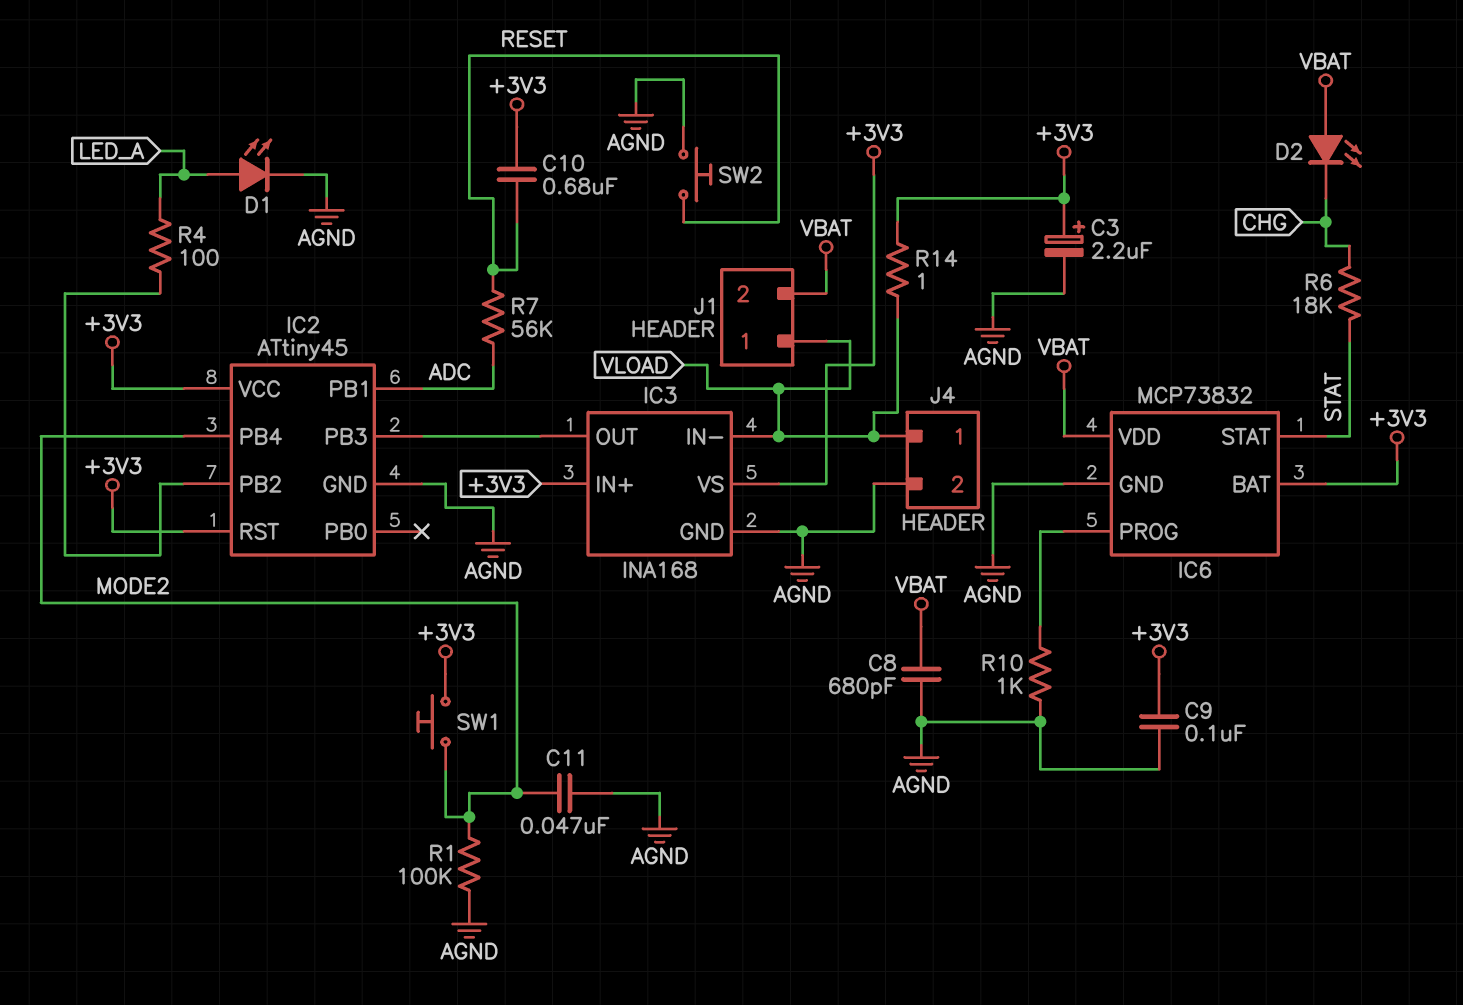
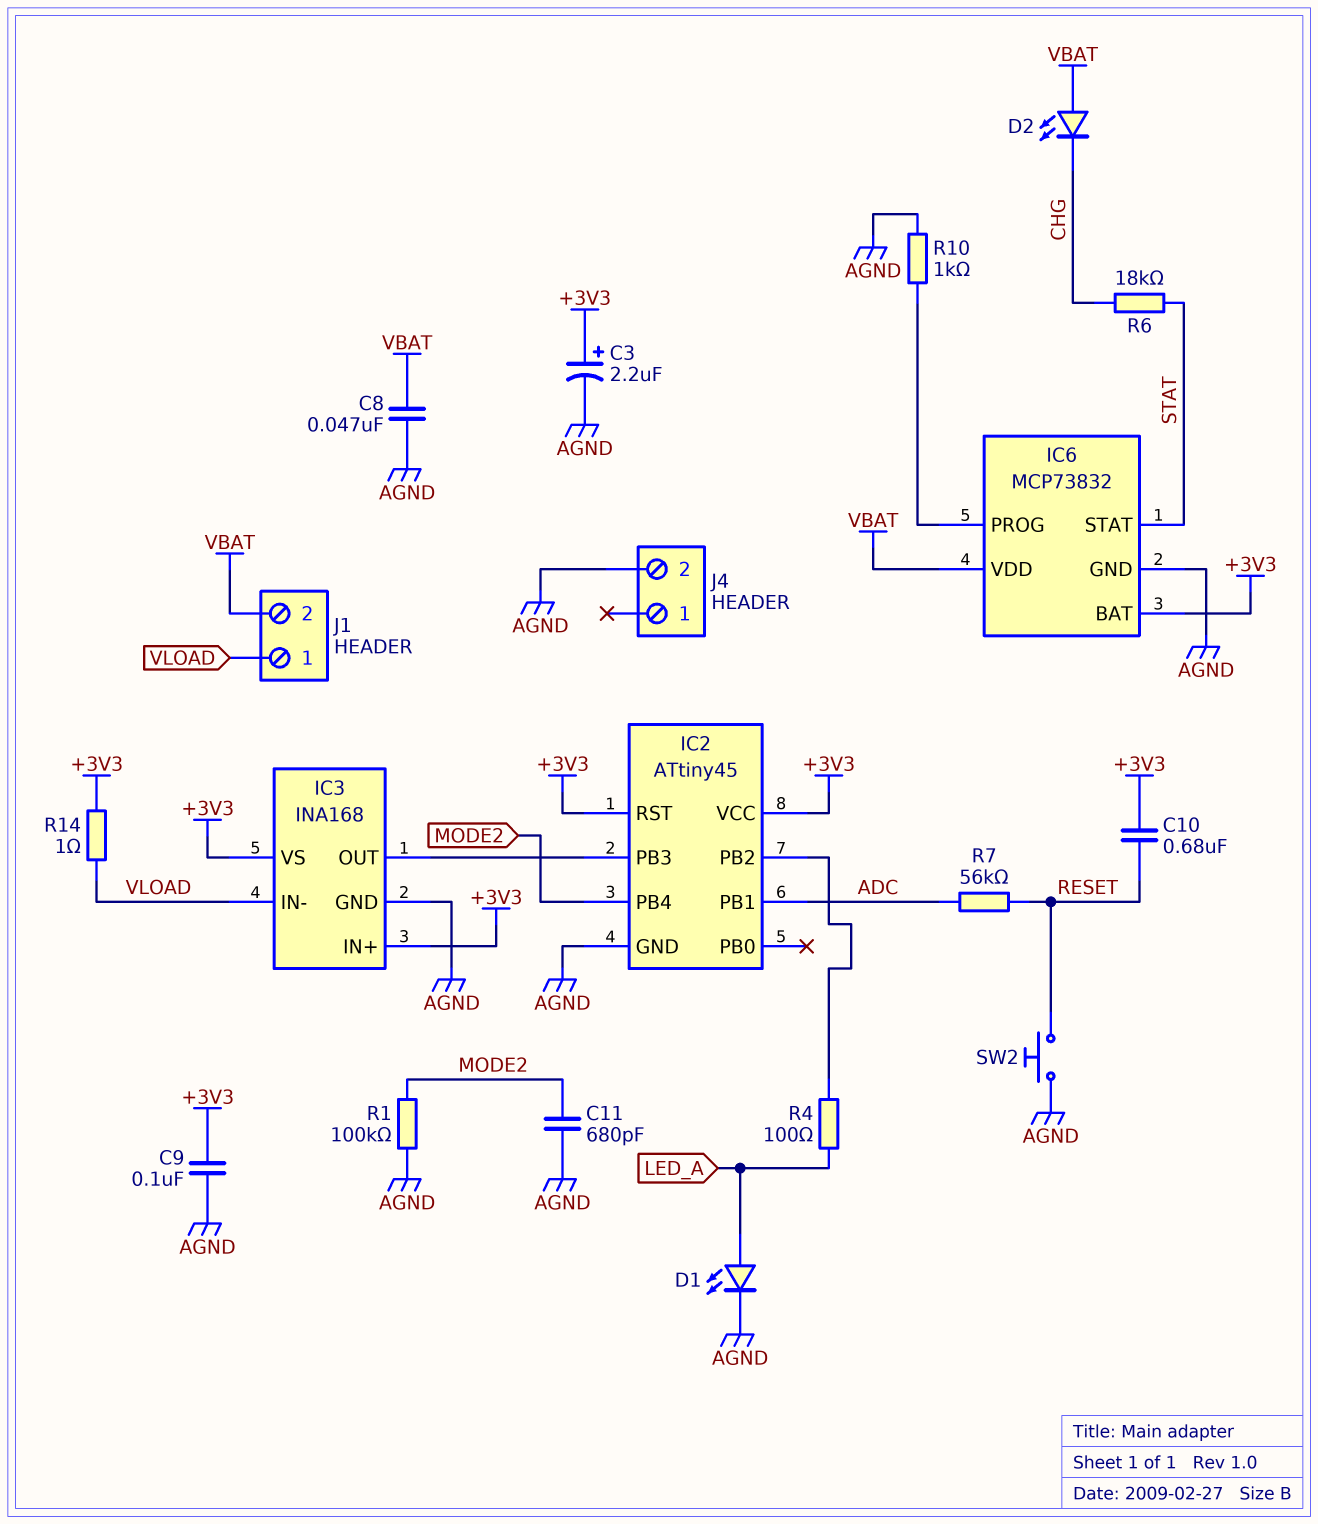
C8: 680pF (AGND, VBAT) -> 47nF (AGND, VBAT)
C11: 47nF (AGND, MODE2) -> 680pF (AGND, MODE2)
J4 pin 1: VLOAD -> none
SW1: button (+3V3, MODE2) -> none

